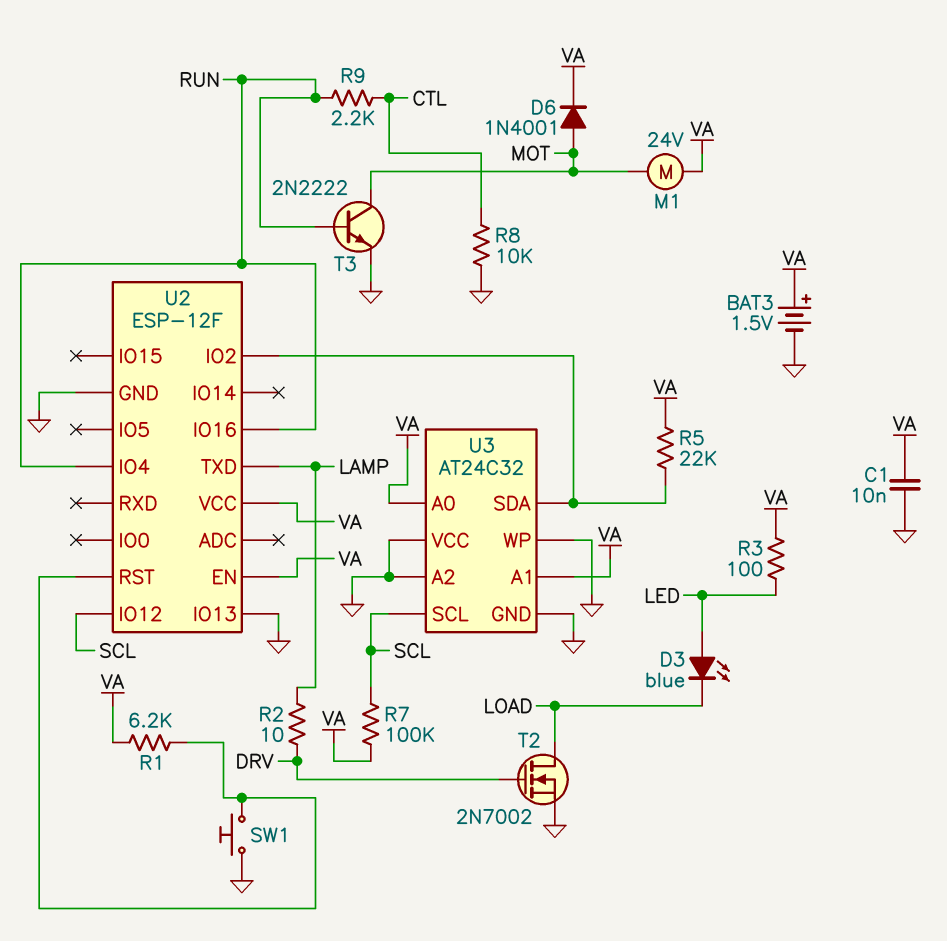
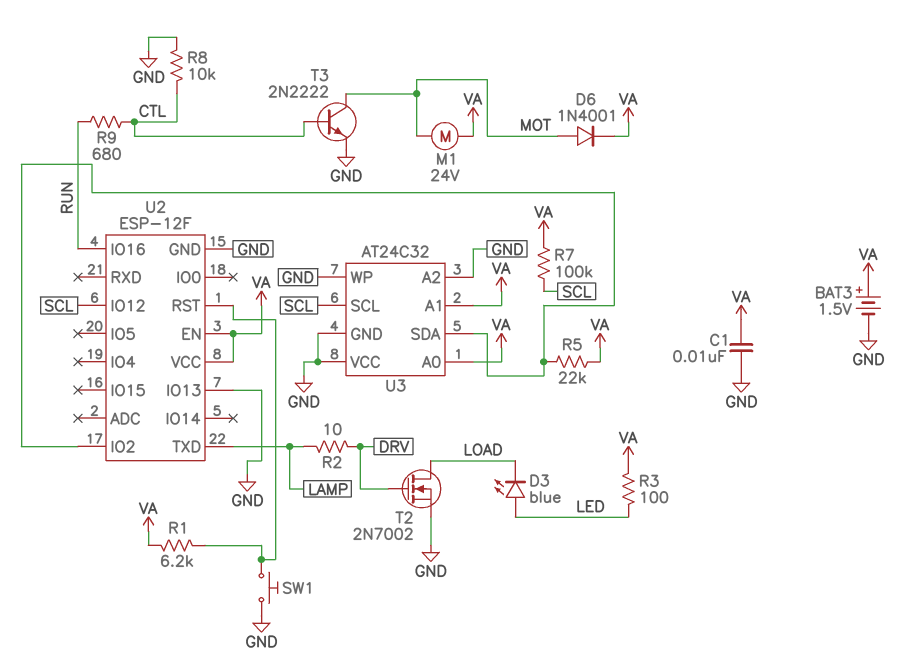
R9: 2.2k (CTL, RUN) -> 680 (CTL, RUN)
T3: NPN 2N2222 (B RUN, C MOT, E GND) -> NPN 2N2222 (B CTL, C MOT, E GND)
U2 pin IO4: RUN -> none

